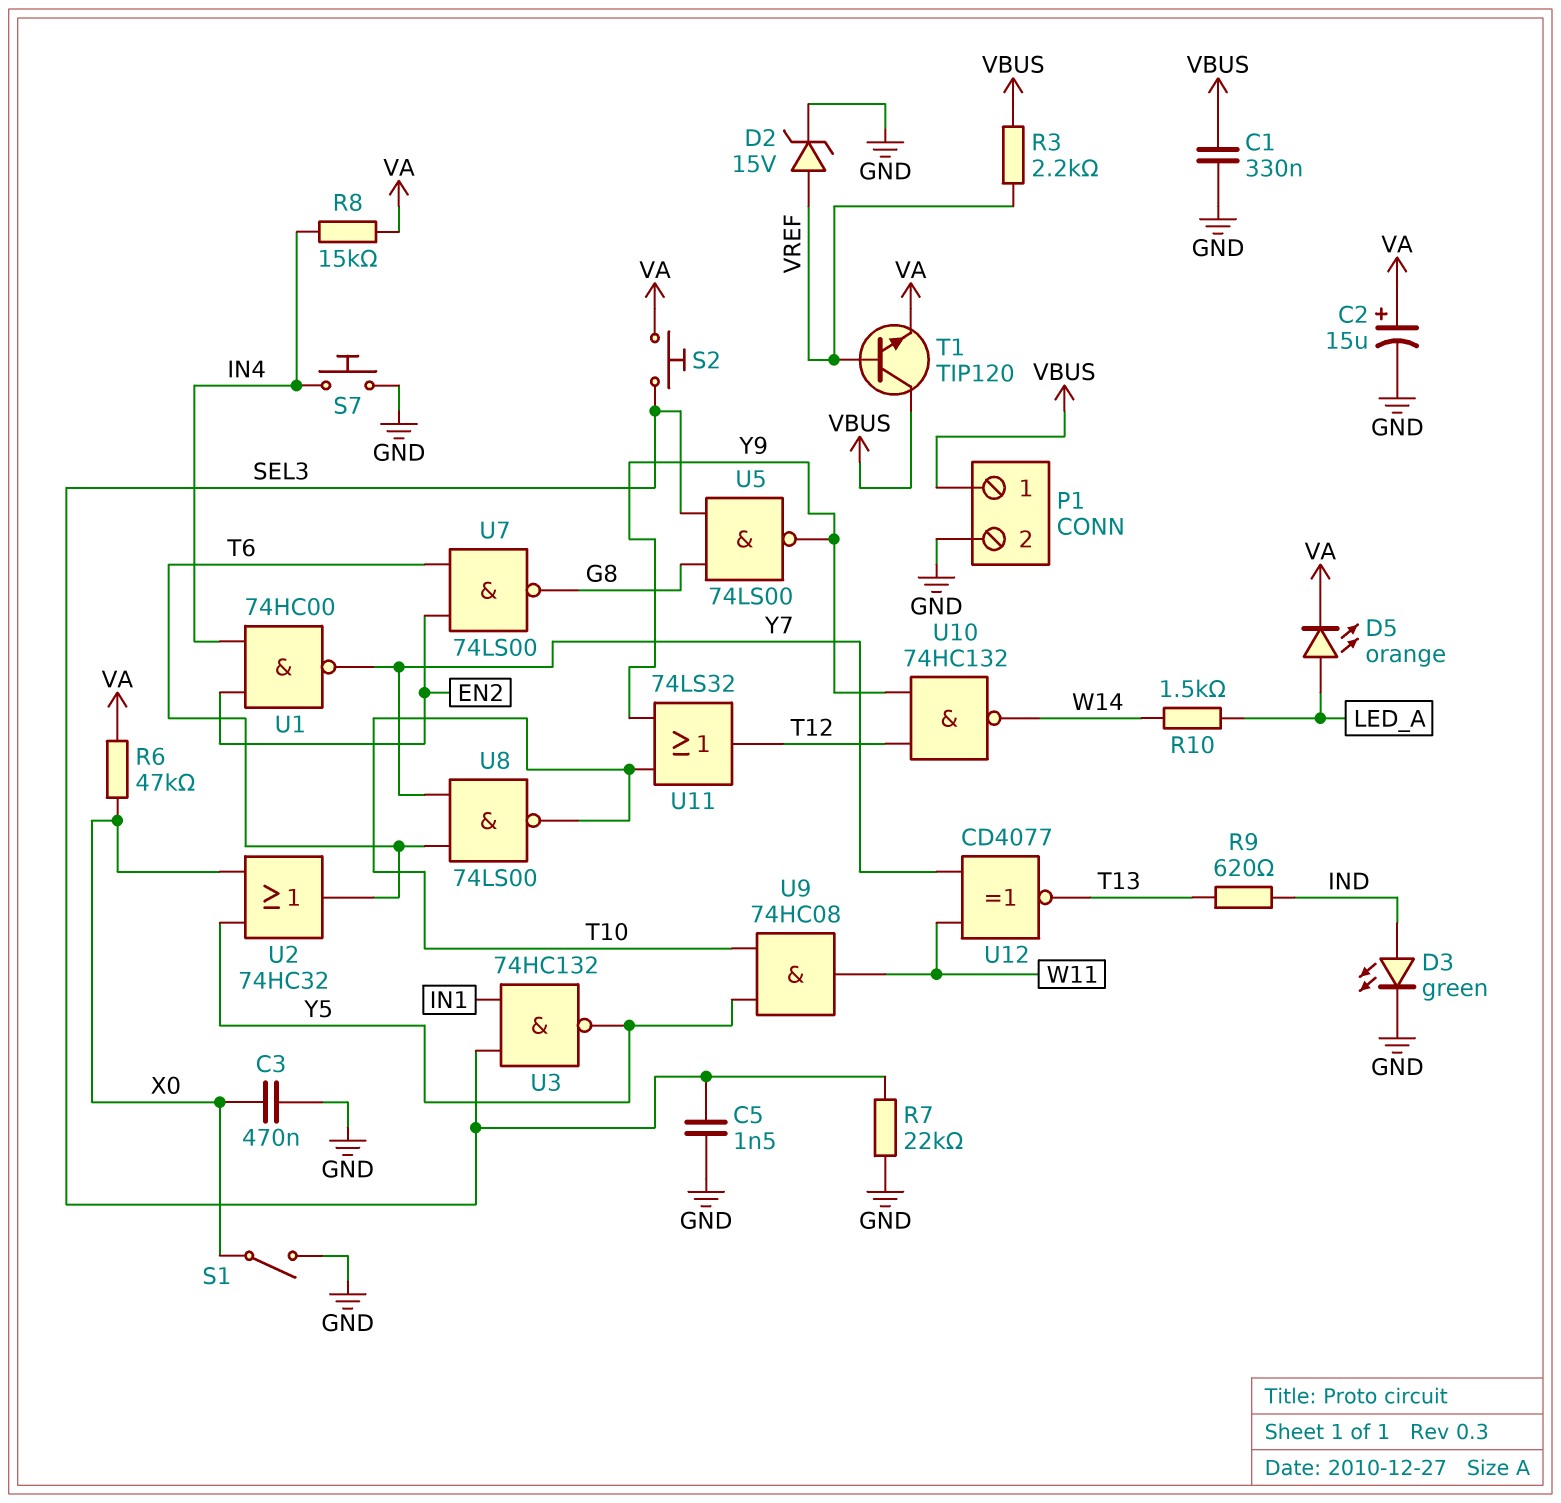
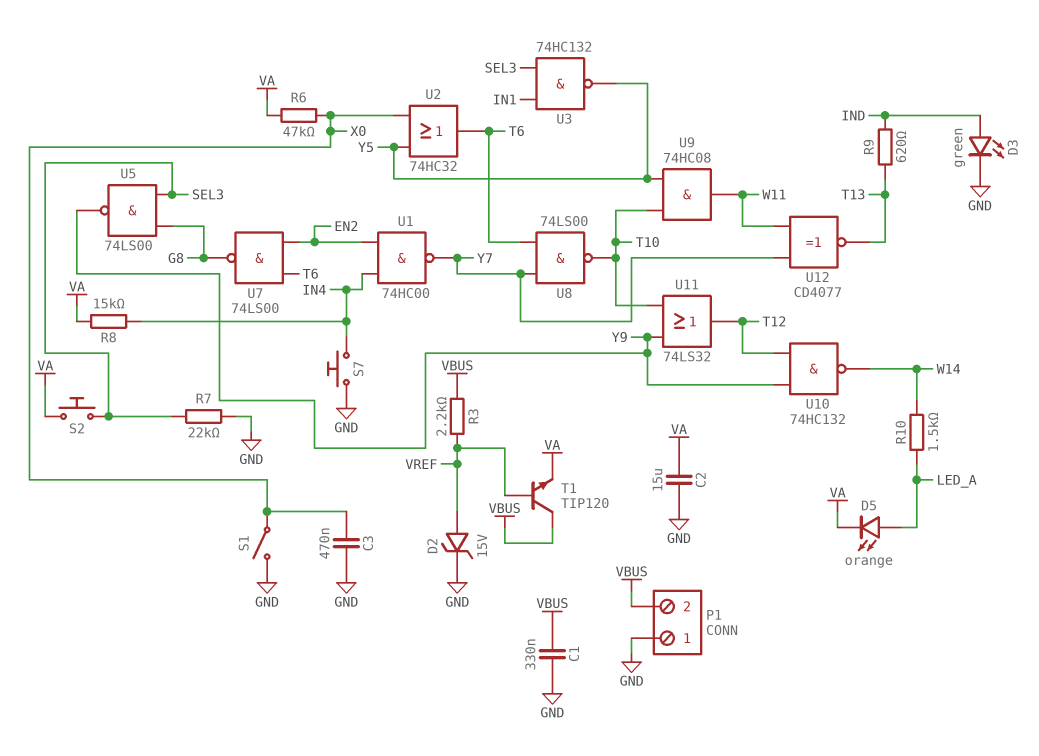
C2: 15uF (plus VA, minus GND) -> 15uF (GND, VA)
C5: 1.5nF (GND, SEL3) -> none
P1 pin 1: VBUS -> GND
P1 pin 2: GND -> VBUS

